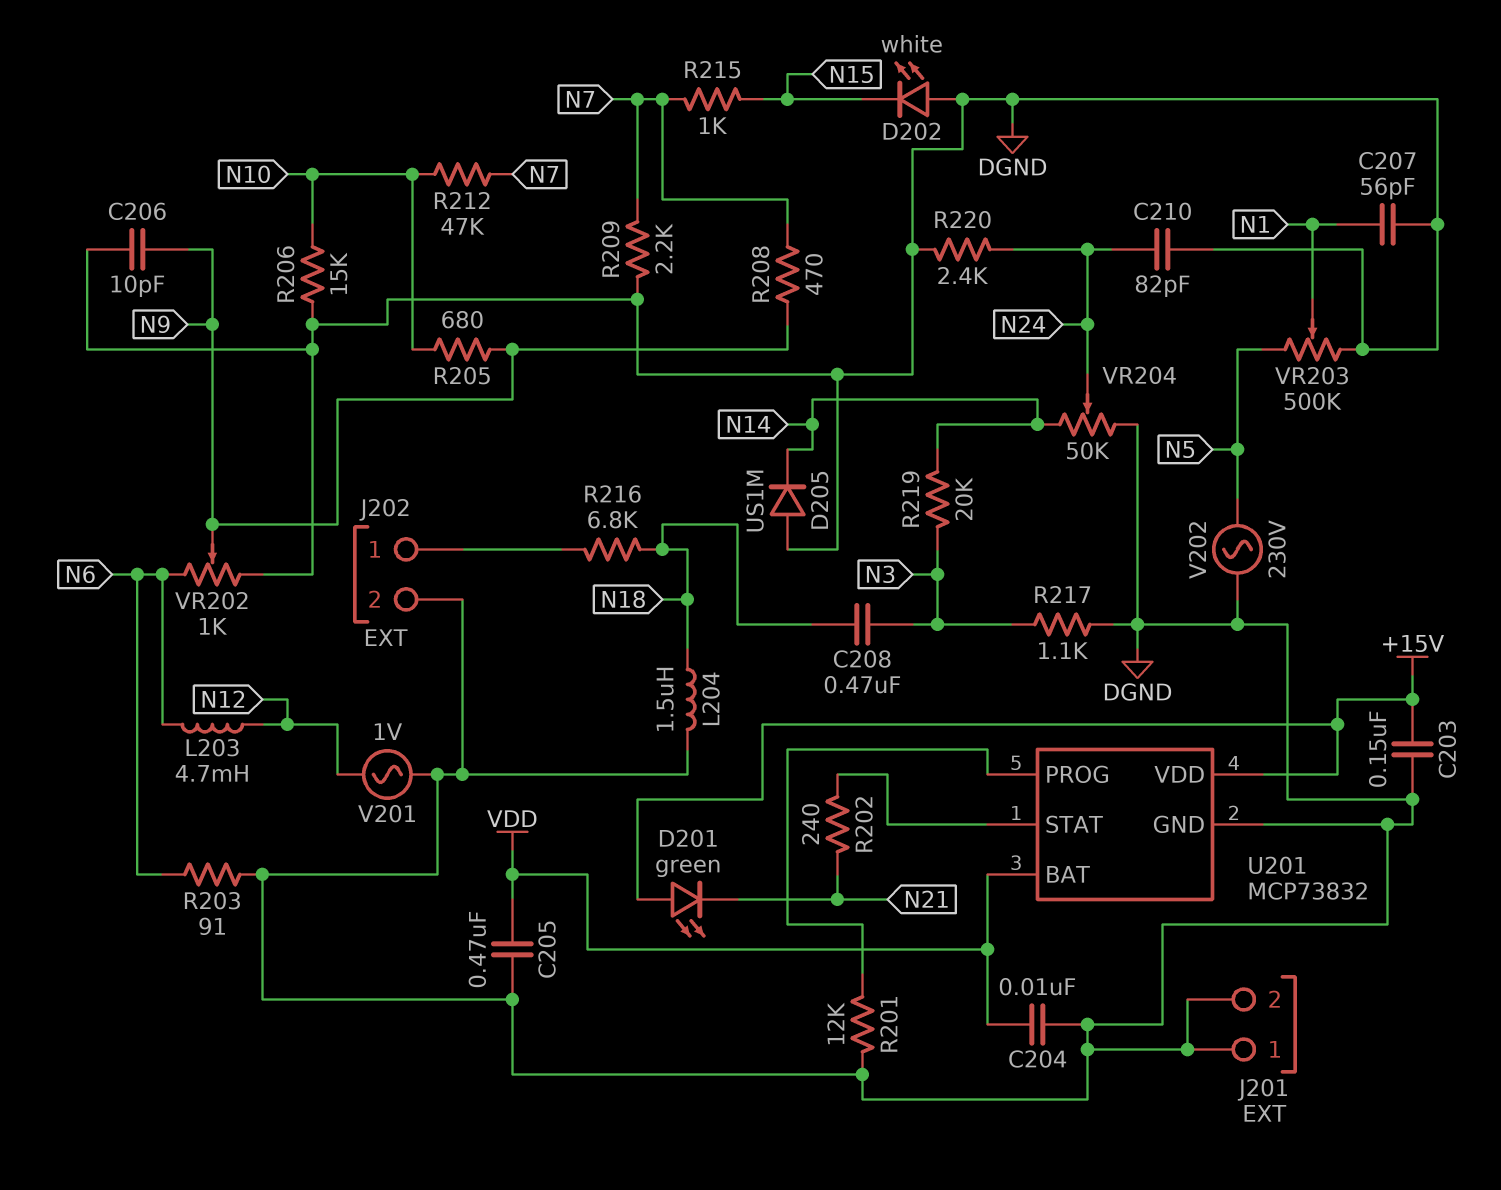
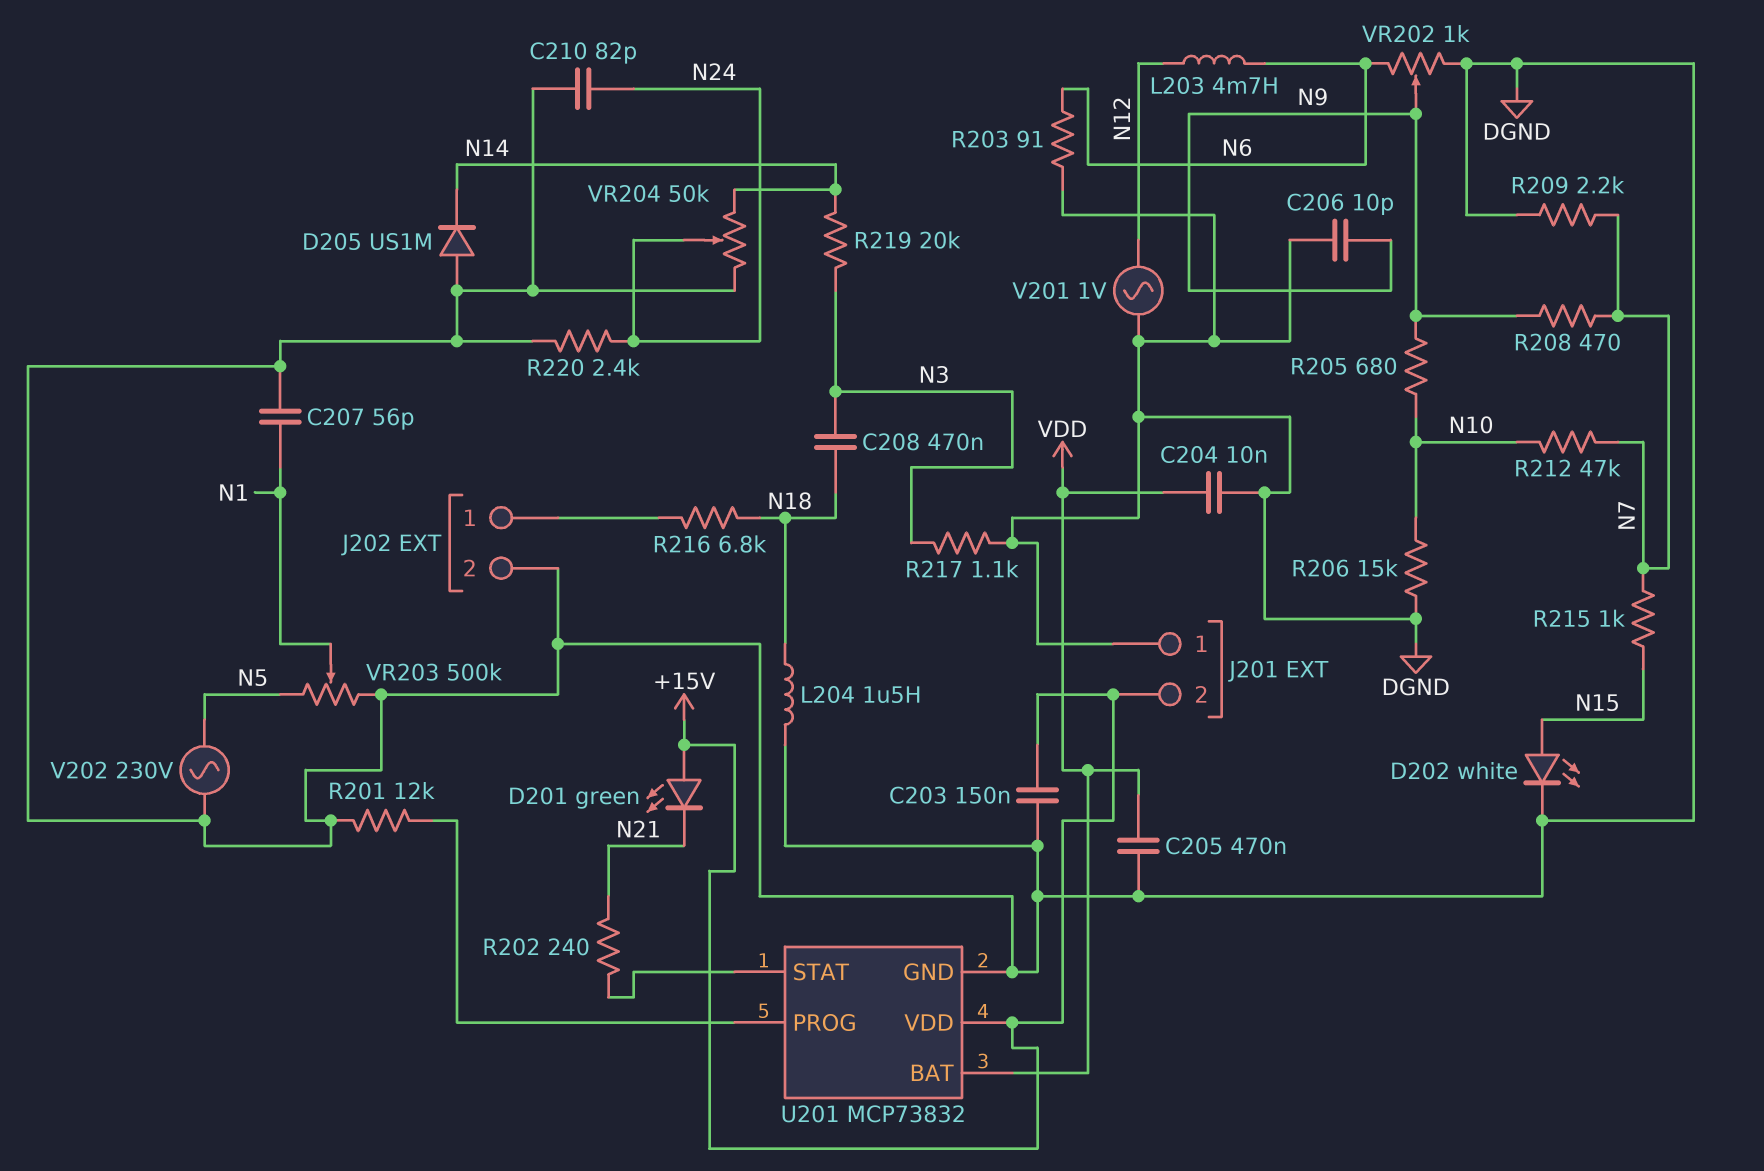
D202: LED white (A DGND, K N15) -> LED white (A N15, K DGND)
J201 pin 2: DGND -> +15V

